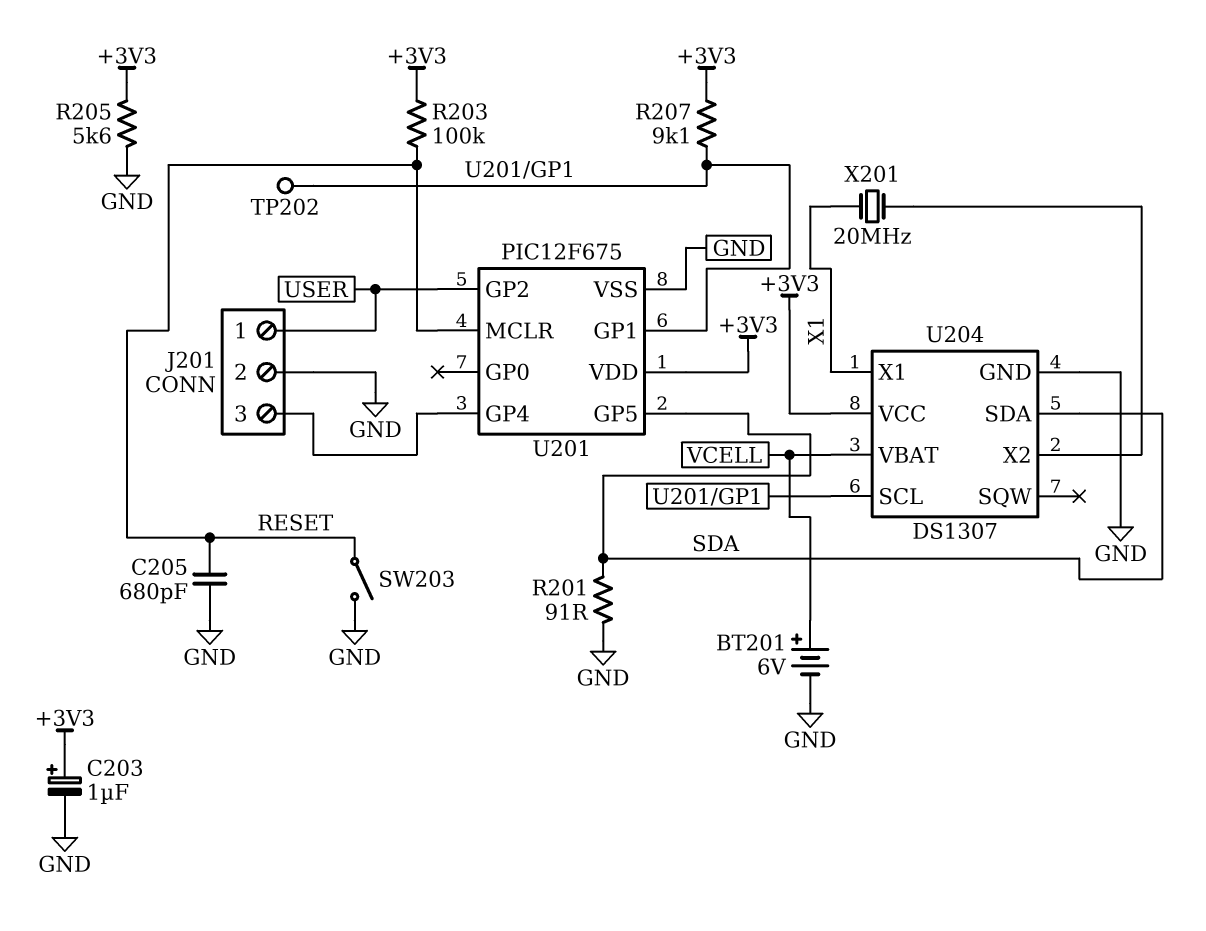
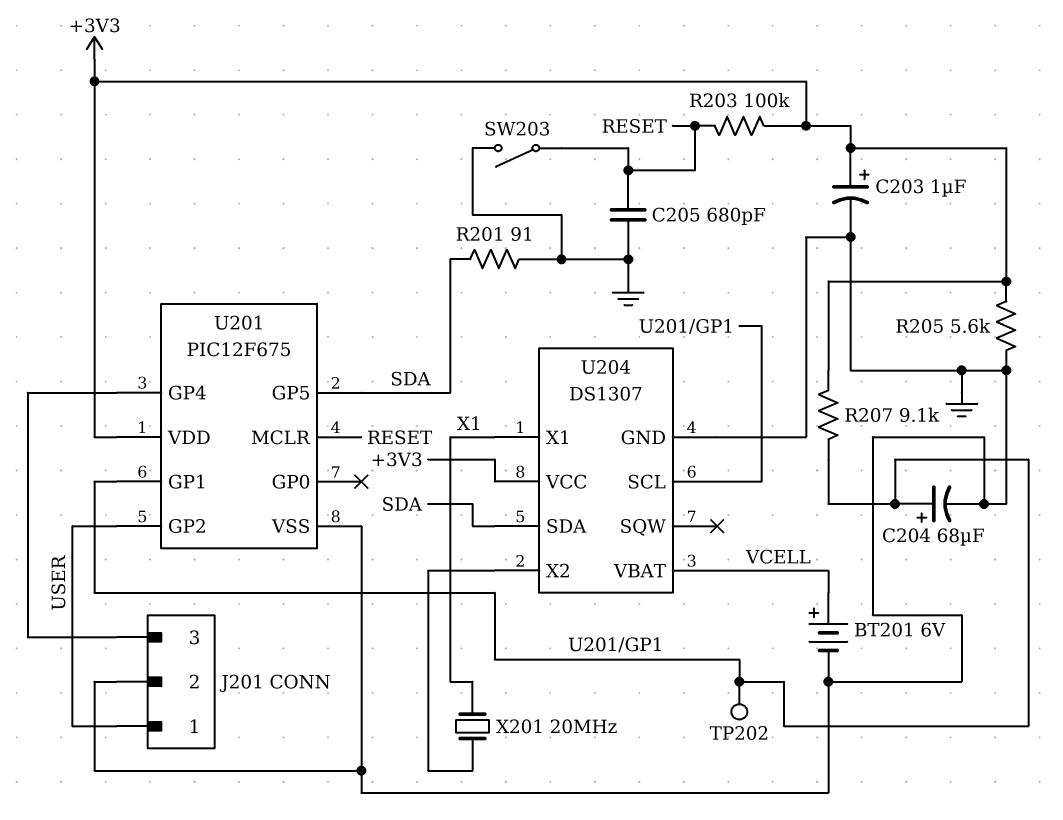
C204: none -> 68uF (plus U201/GP1, minus GND)

